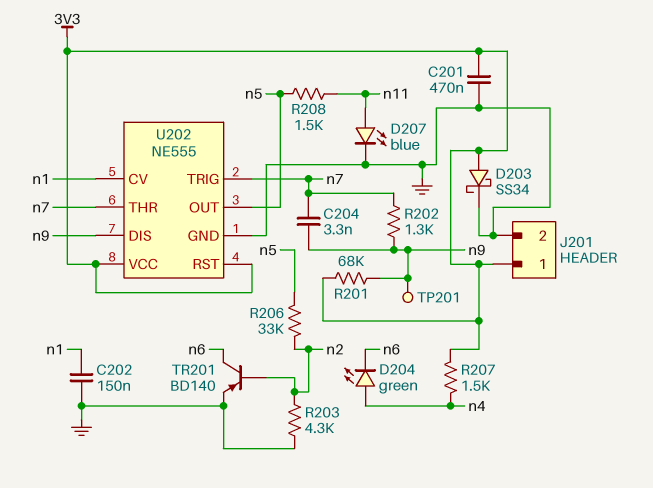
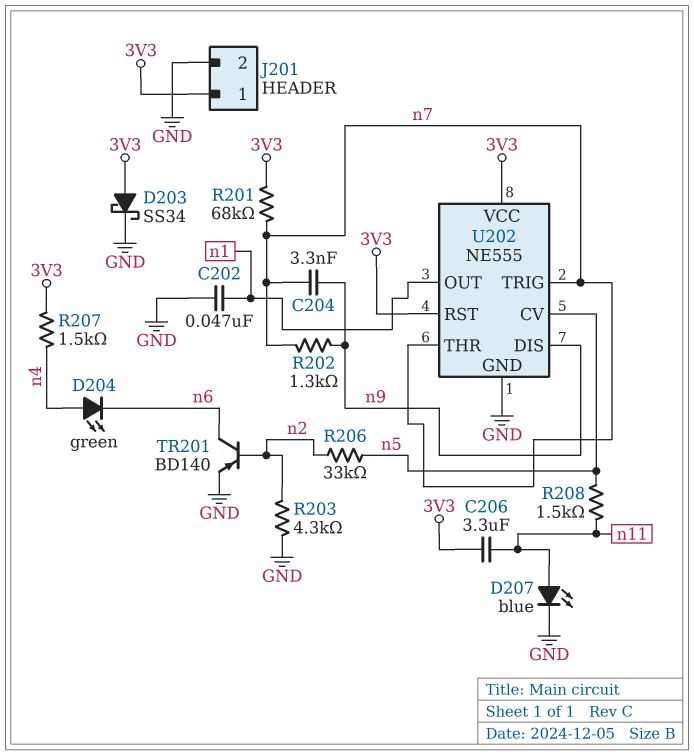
C201: 470nF (3V3, GND) -> none
C202: 150nF (GND, n1) -> 47nF (GND, n1)
C206: none -> 3.3uF (3V3, n11)
R201: 68k (3V3, n9) -> 68k (3V3, n7)
TP201: test point (n9) -> none
U202 pin CV: n1 -> n5
U202 pin OUT: n5 -> n1

